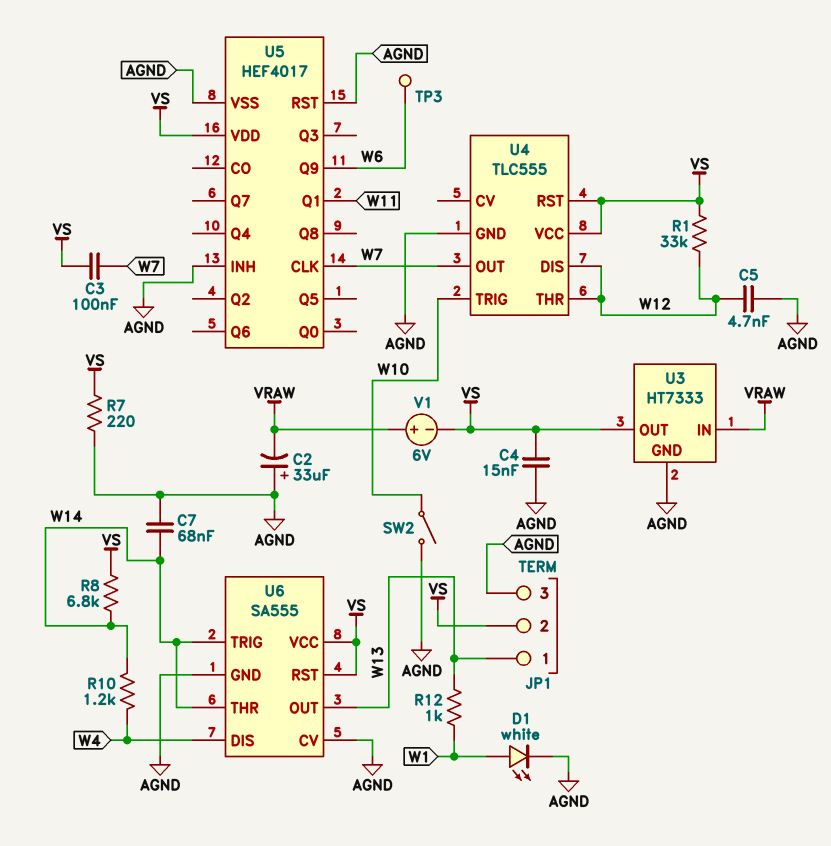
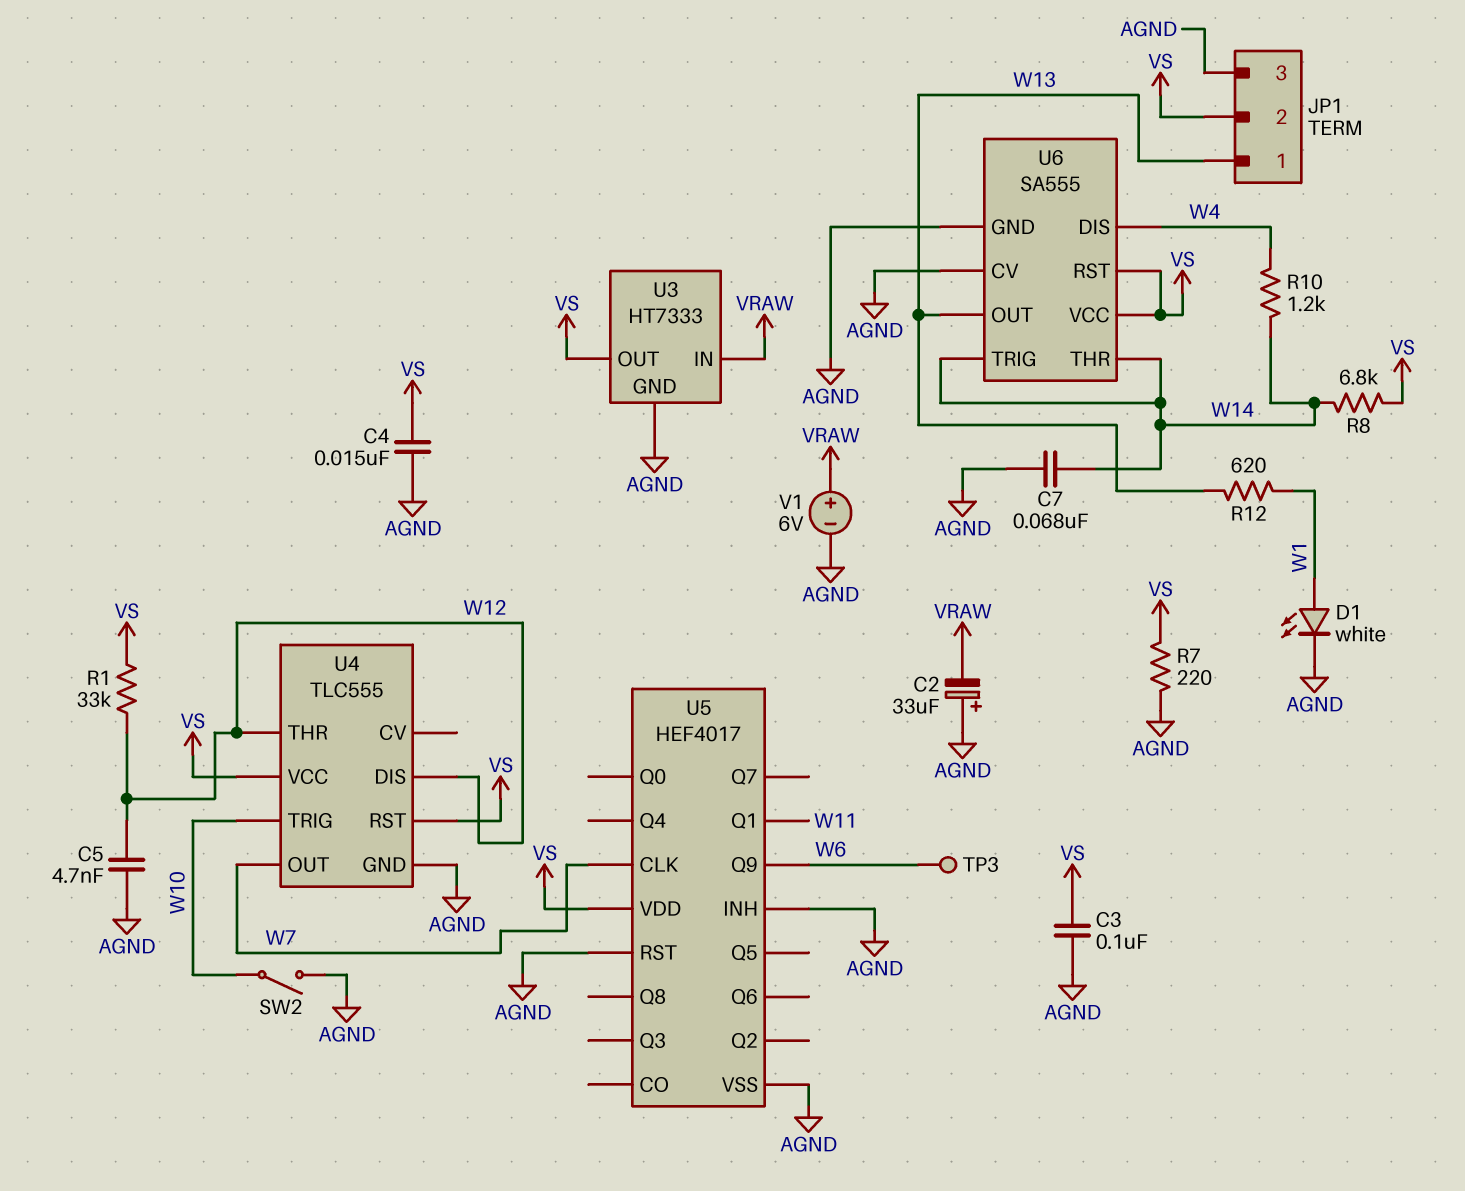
C3: 100nF (VS, W7) -> 100nF (AGND, VS)
R12: 1k (W1, W13) -> 620 (W1, W13)
V1: 6V (plus VRAW, minus VS) -> 6V (plus VRAW, minus AGND)

